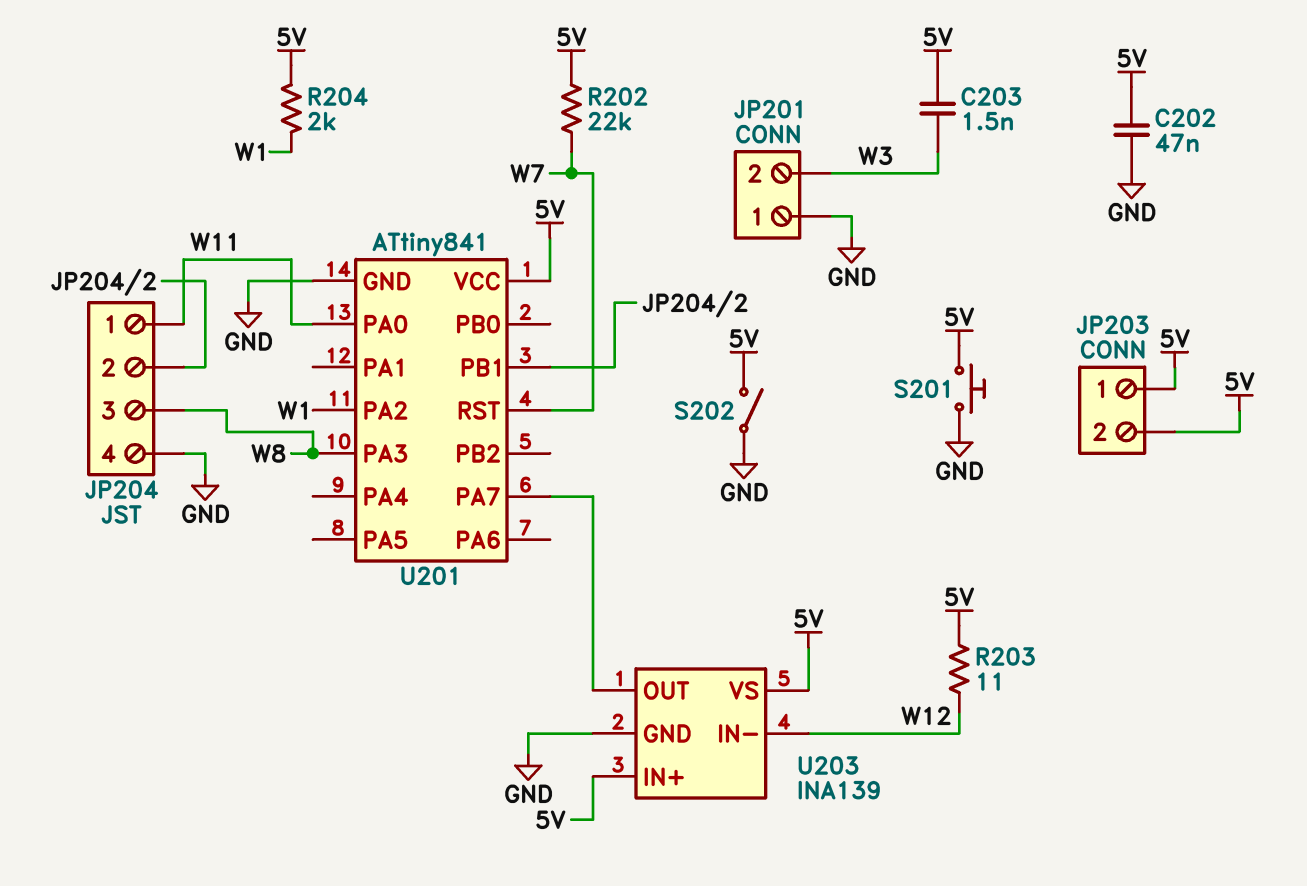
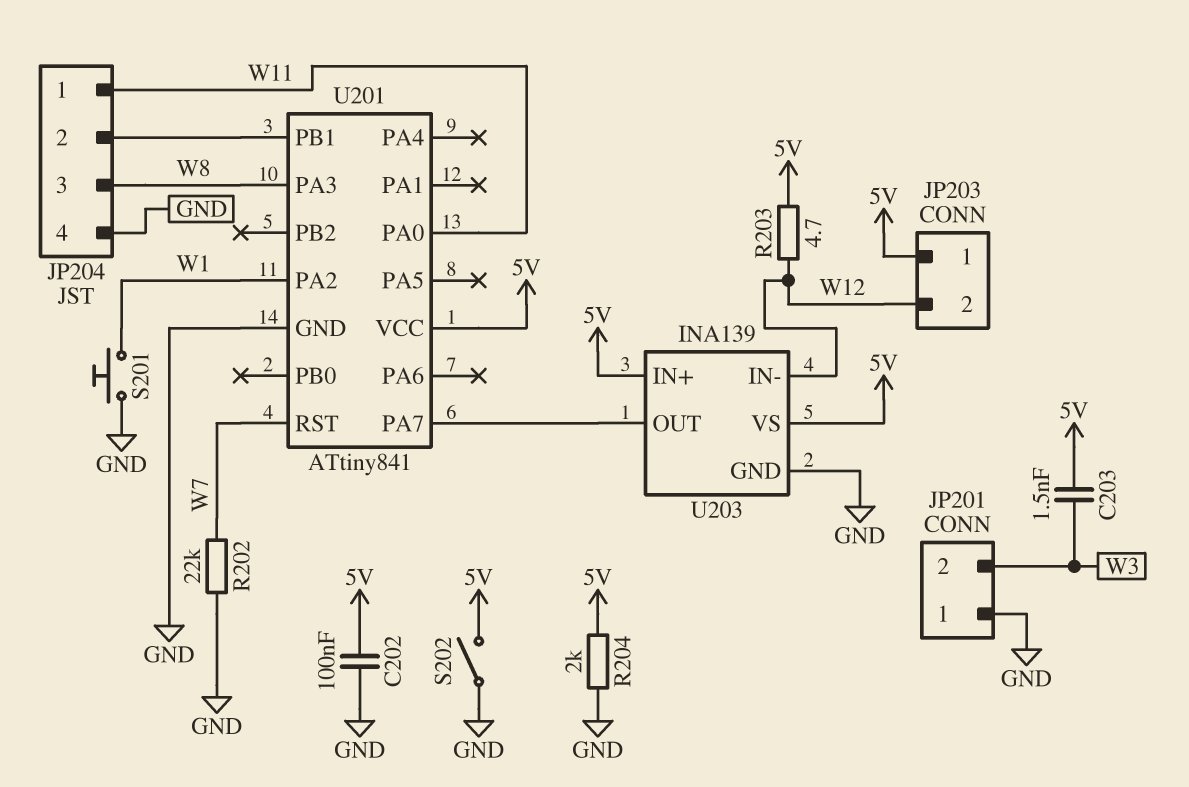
C202: 47nF (5V, GND) -> 100nF (5V, GND)
JP203 pin 2: 5V -> W12
R202: 22k (5V, W7) -> 22k (GND, W7)
R203: 11 (5V, W12) -> 4.7 (5V, W12)
R204: 2k (5V, W1) -> 2k (5V, GND)
S201: button (5V, GND) -> button (GND, W1)

